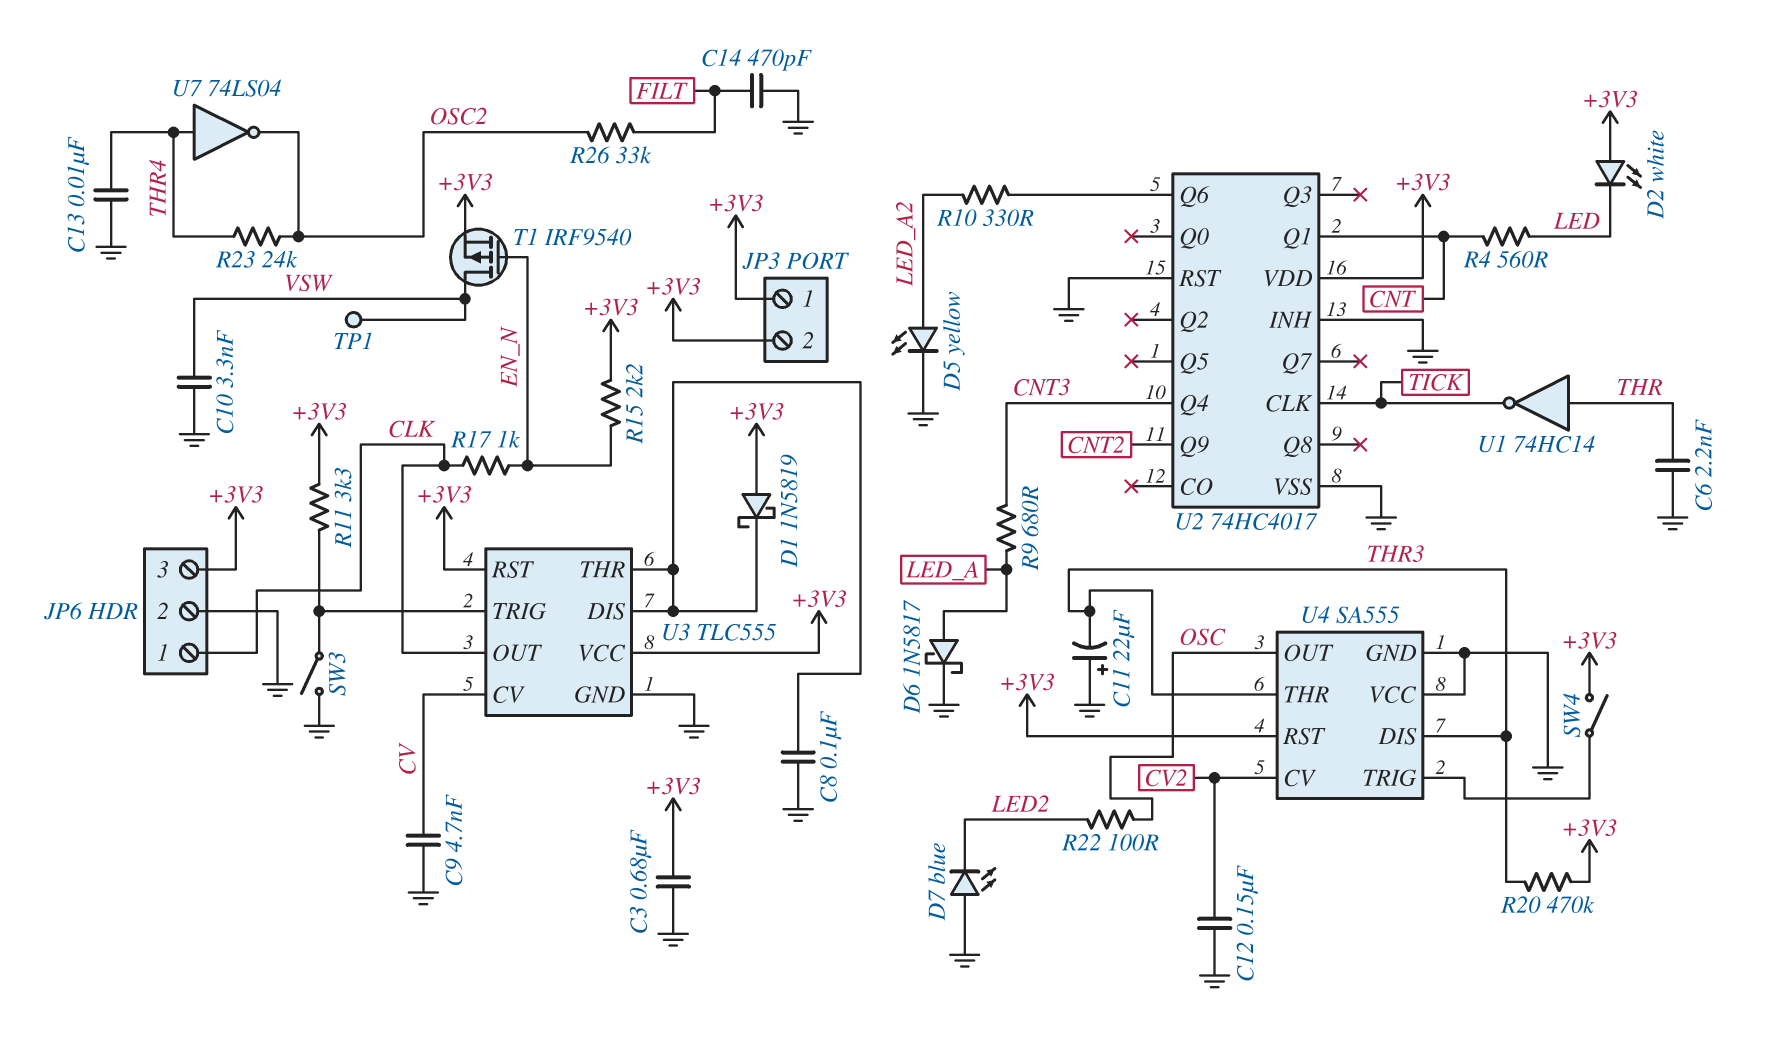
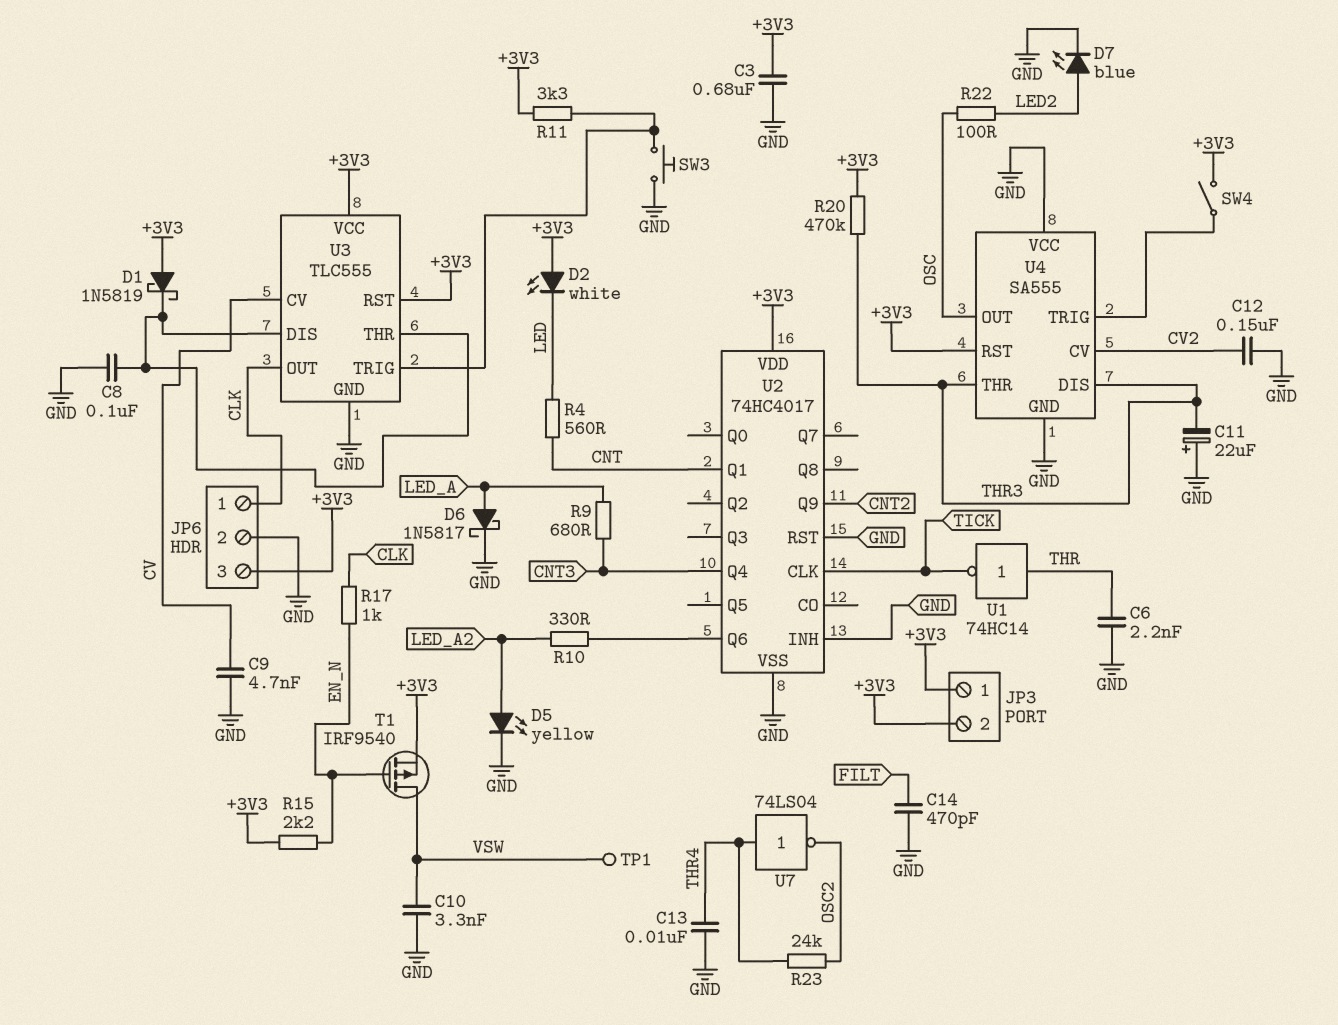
D7: LED blue (A GND, K LED2) -> LED blue (A LED2, K GND)
R26: 33k (FILT, OSC2) -> none
SW3: switch (GND, U3/TRIG) -> button (GND, U3/TRIG)

